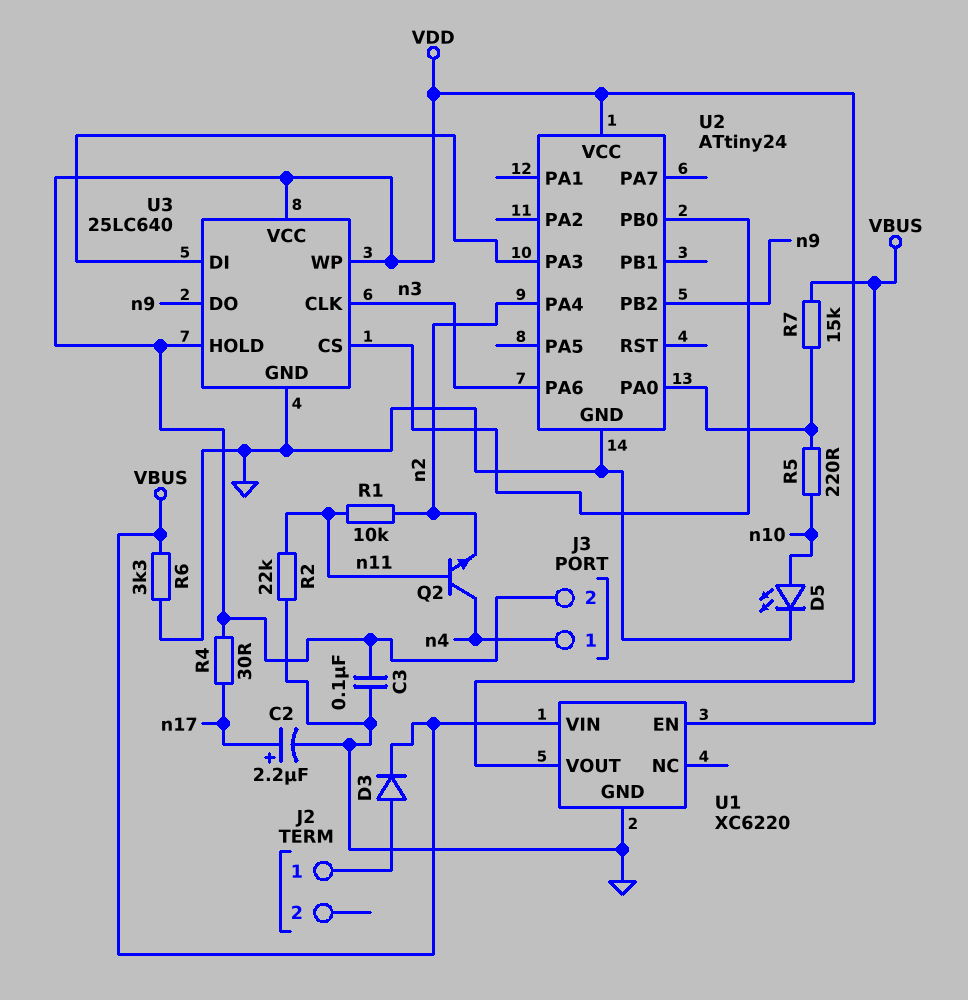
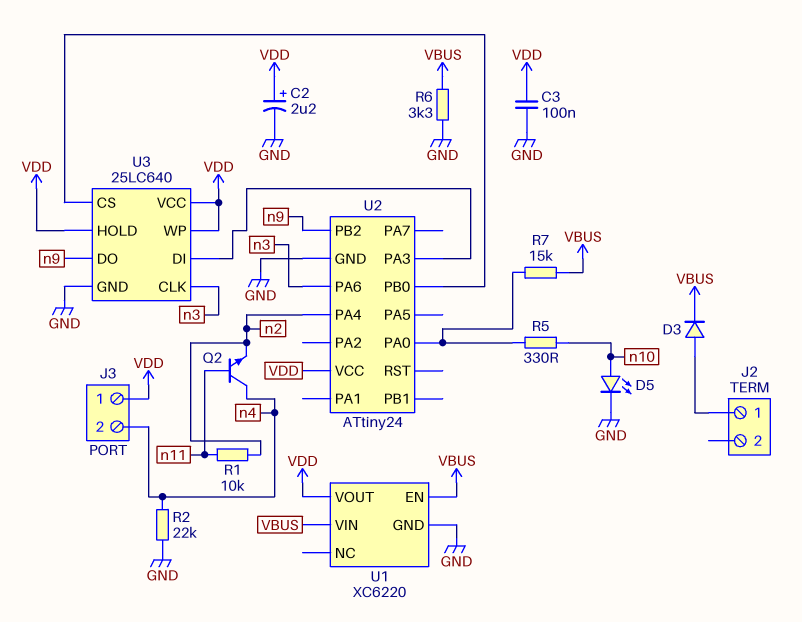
C2: 2.2uF (plus n17, minus GND) -> 2.2uF (plus VDD, minus GND)
J3 pin 1: n4 -> VDD
J3 pin 2: VDD -> n4
R2: 22k (GND, n11) -> 22k (GND, n4)
R4: 30 (VDD, n17) -> none
R5: 220 (U2/PA0, n10) -> 330 (U2/PA0, n10)

